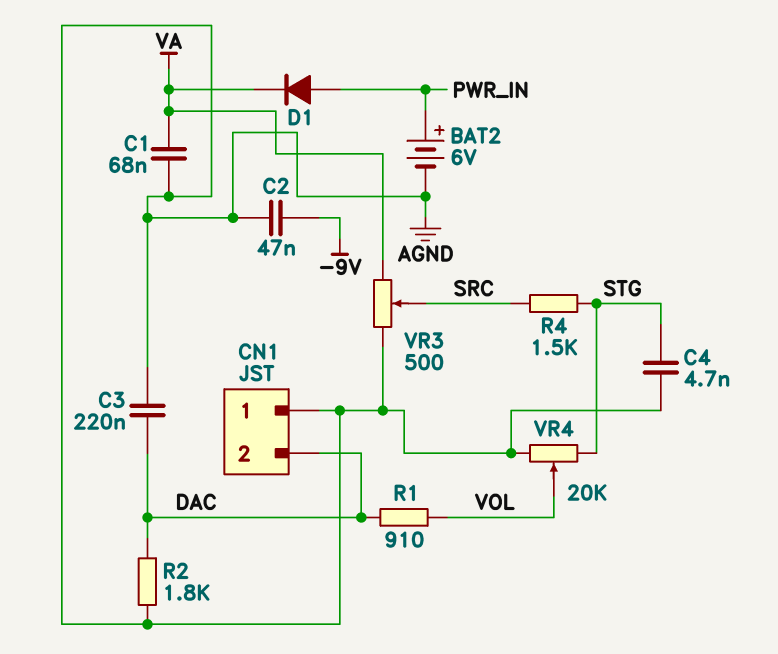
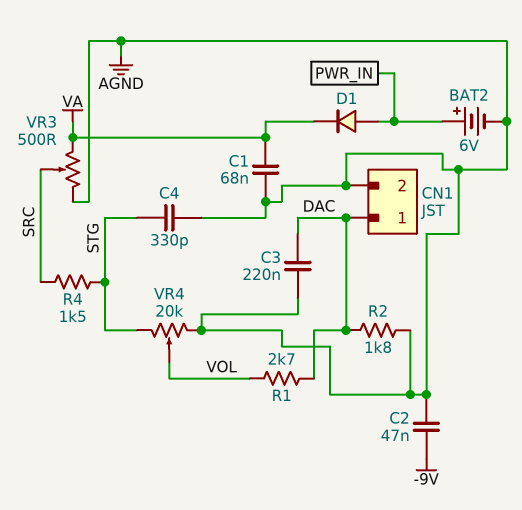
C4: 4.7nF (AGND, STG) -> 330pF (AGND, STG)
CN1 pin 1: AGND -> DAC
CN1 pin 2: DAC -> AGND
R1: 910 (DAC, VOL) -> 2.7k (DAC, VOL)

